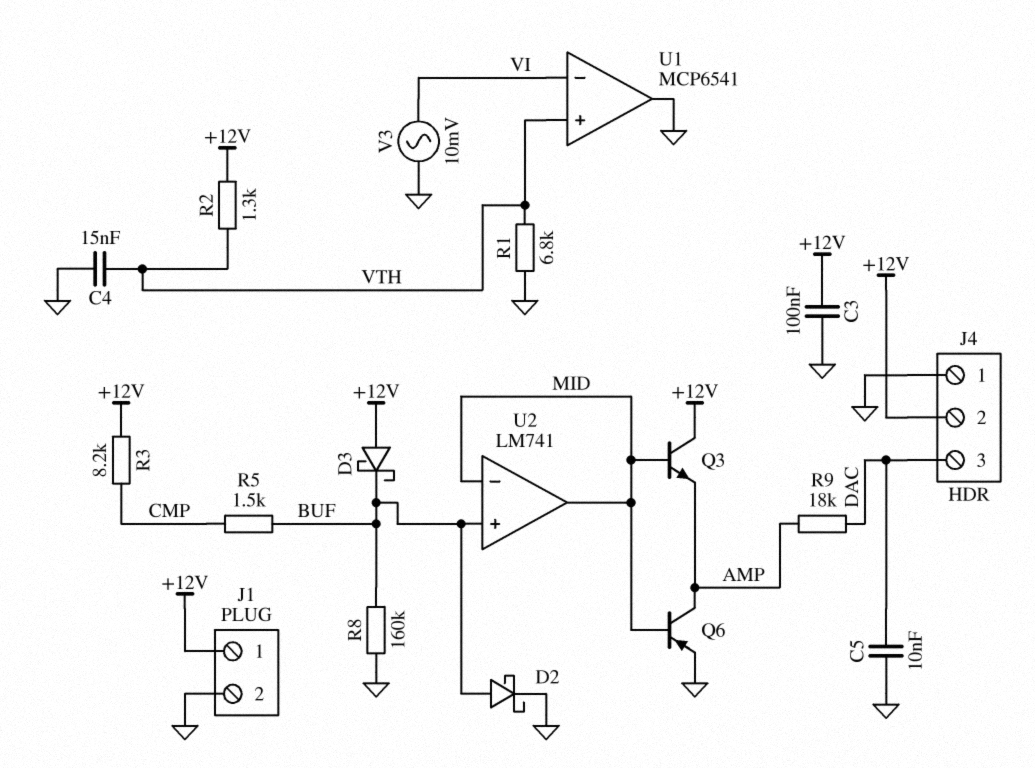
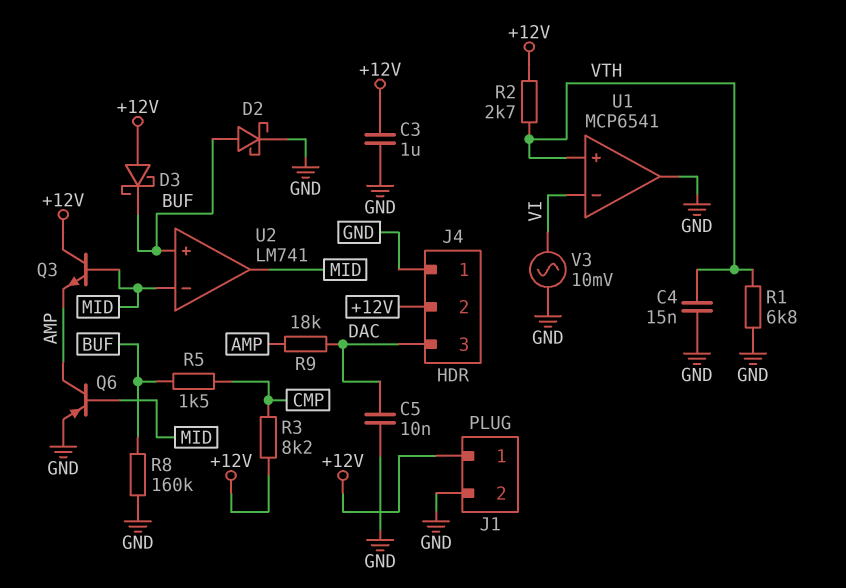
C3: 100nF (+12V, GND) -> 1uF (+12V, GND)
R2: 1.3k (+12V, VTH) -> 2.7k (+12V, VTH)

